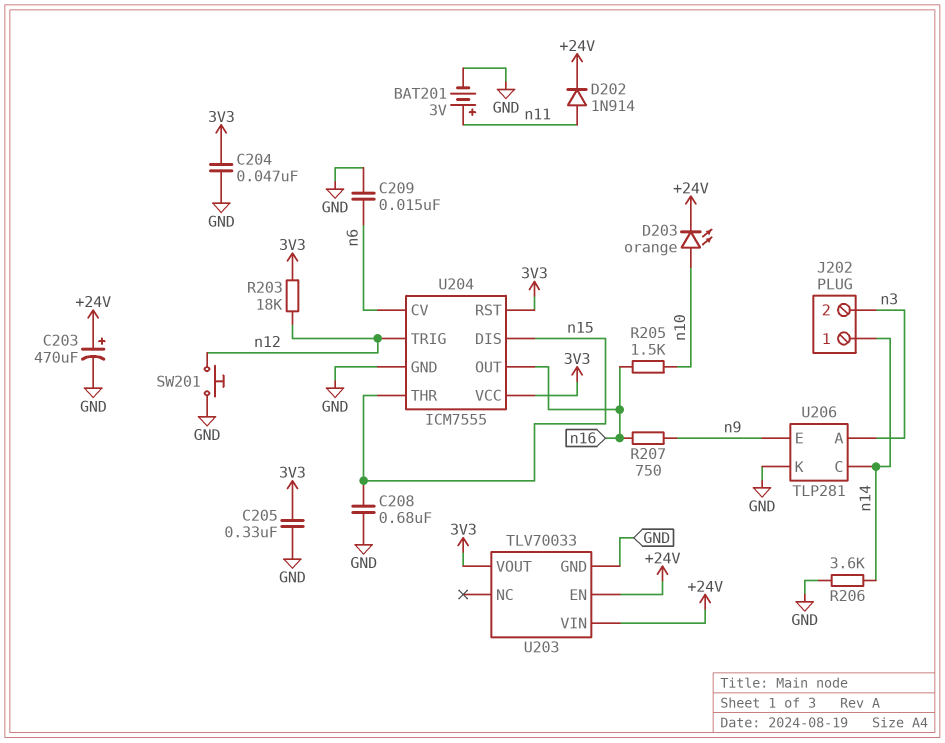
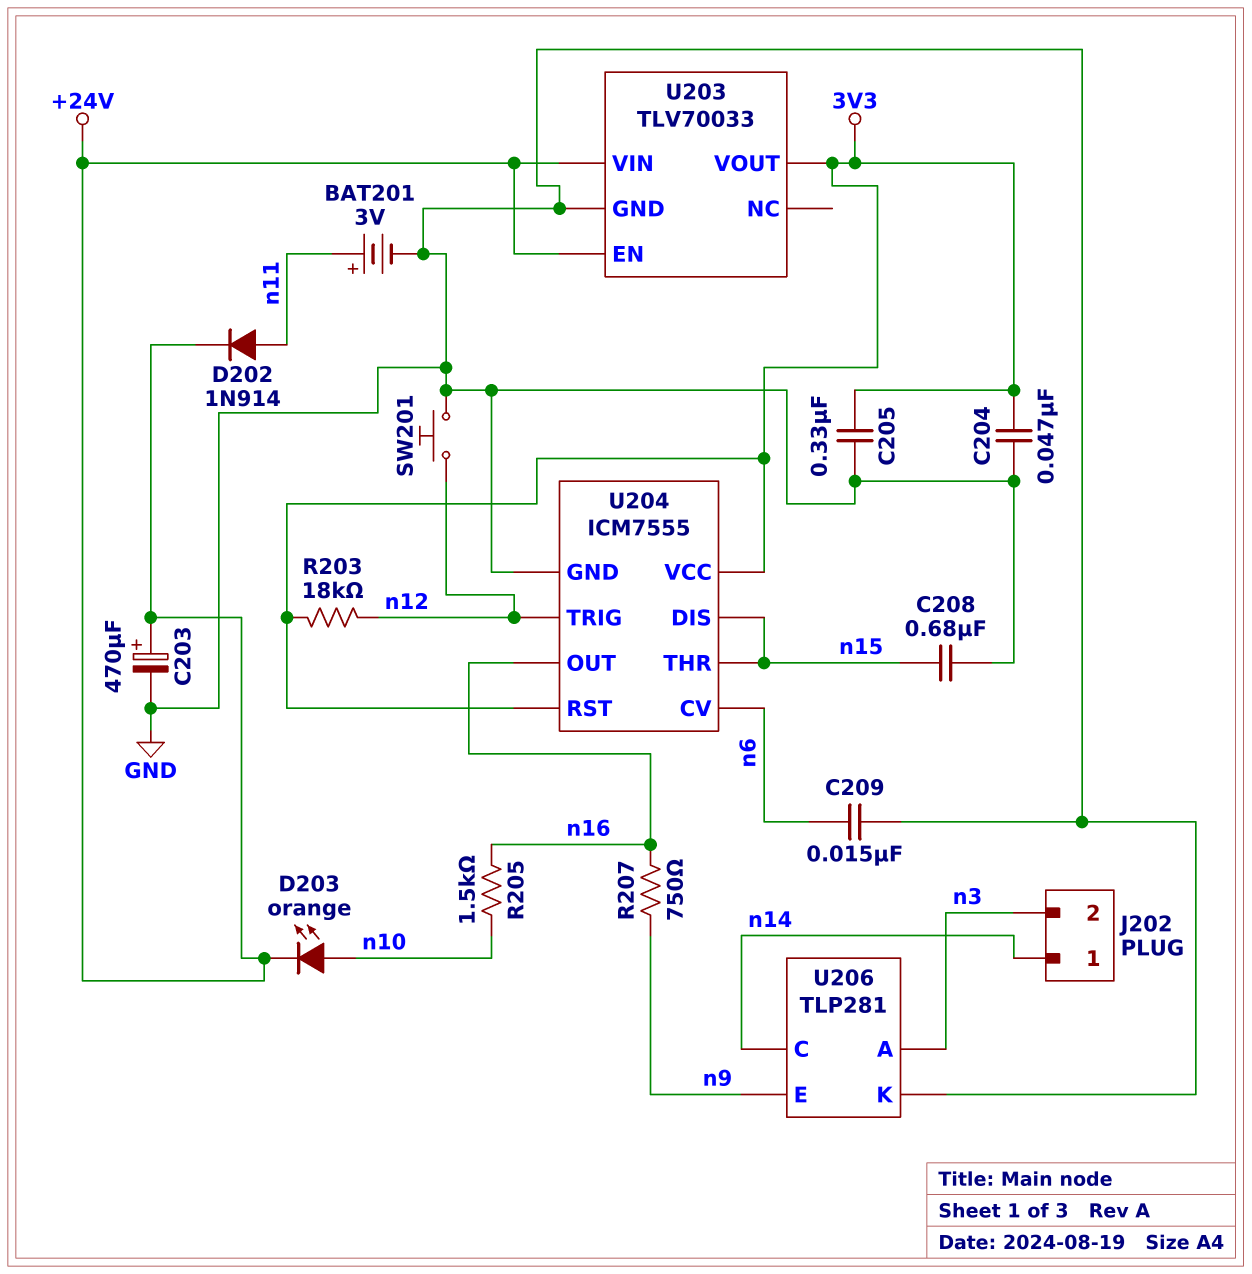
R206: 3.6k (GND, n14) -> none

